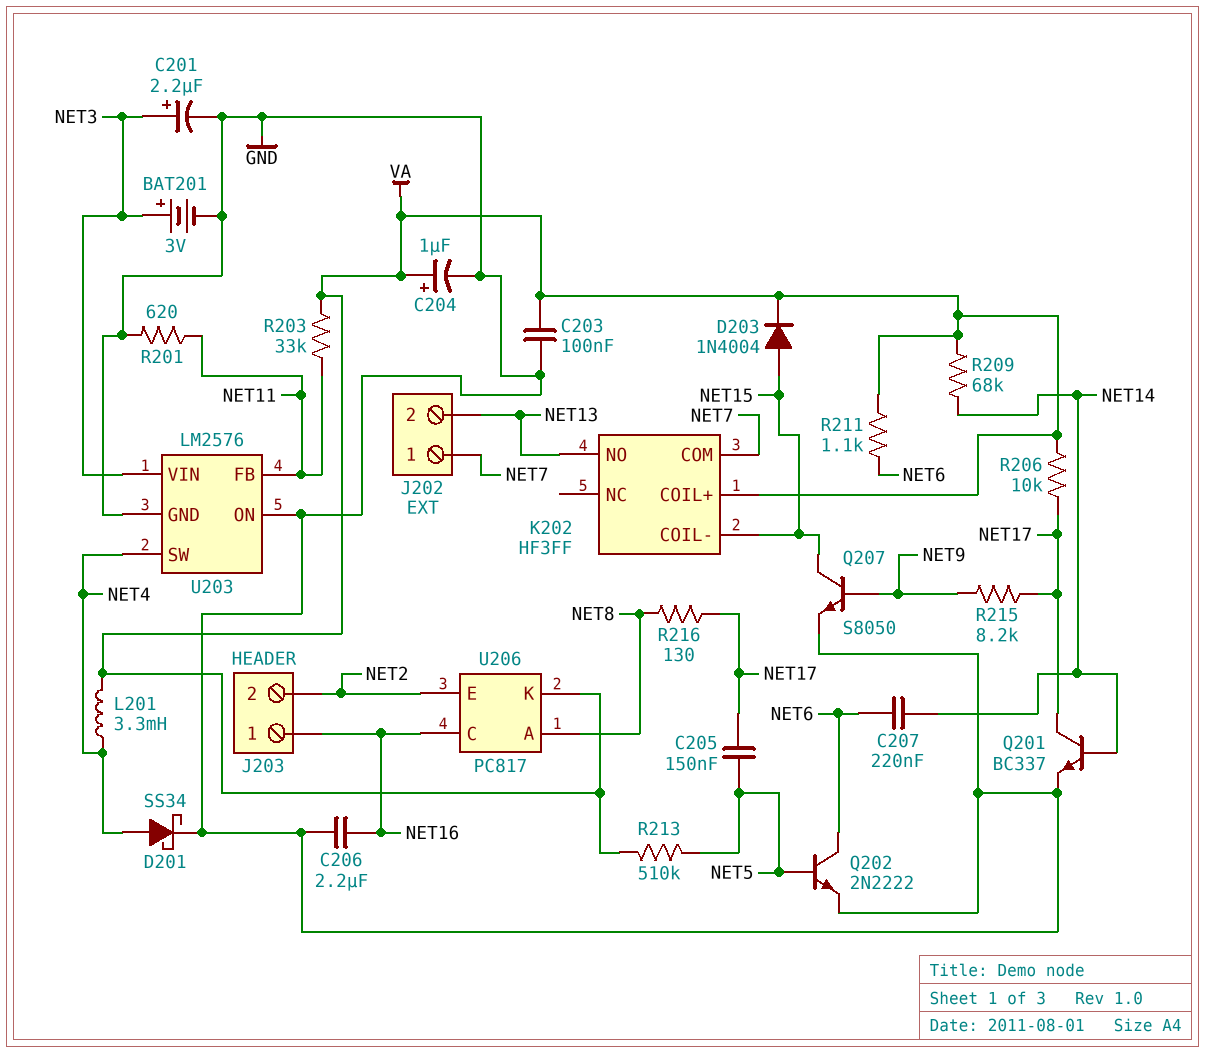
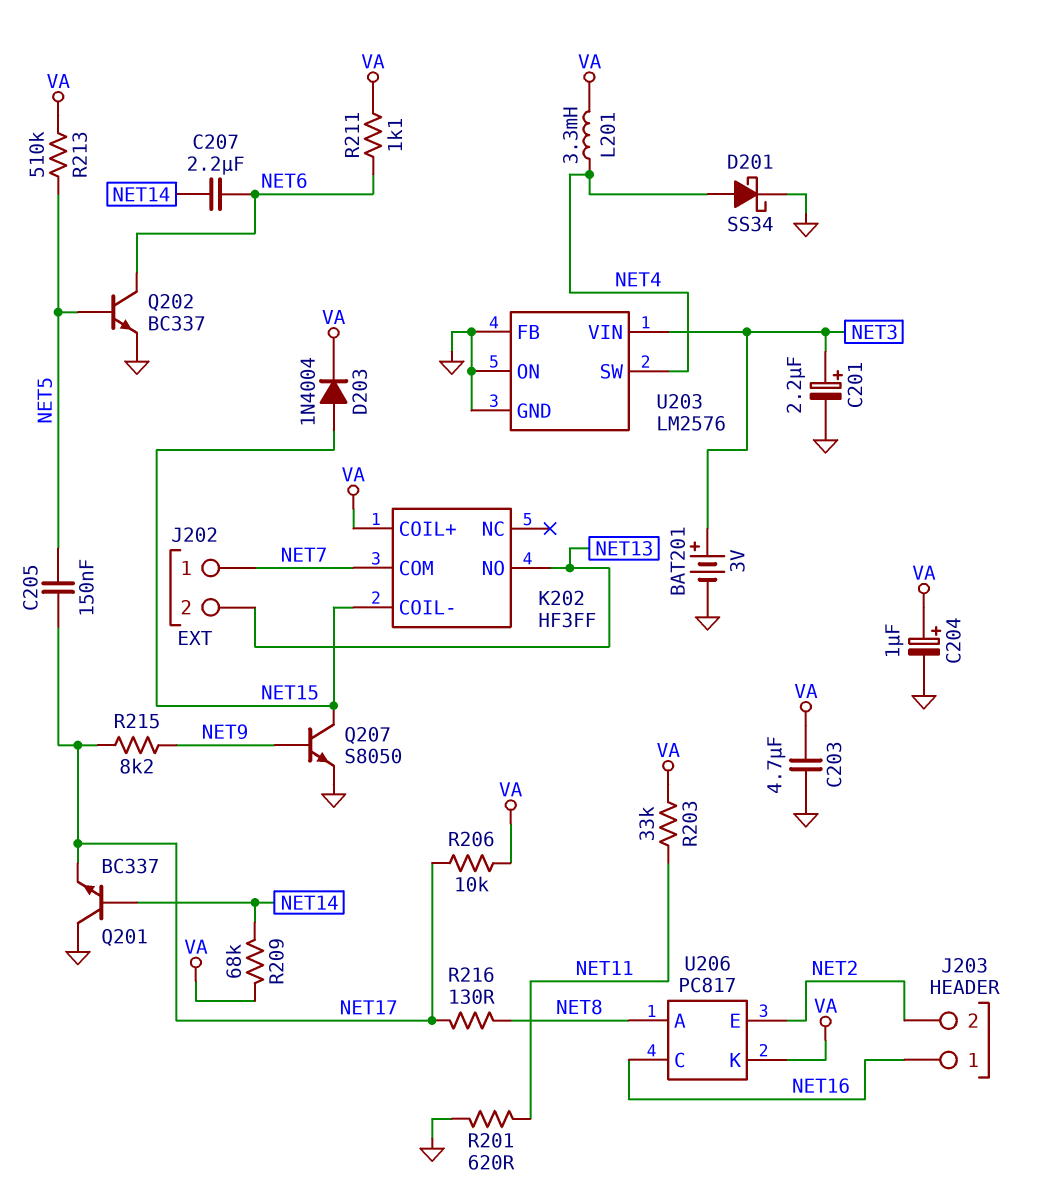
C203: 100nF (GND, VA) -> 4.7uF (GND, VA)
C206: 2.2uF (GND, NET16) -> none
C207: 220nF (NET6, NET14) -> 2.2uF (NET6, NET14)
Q201: NPN BC337 (B NET14, C NET17, E GND) -> NPN BC337 (B NET14, C GND, E NET17)
Q202: NPN 2N2222 (B NET5, C NET6, E GND) -> NPN BC337 (B NET5, C NET6, E GND)
U203 pin FB: NET11 -> GND

